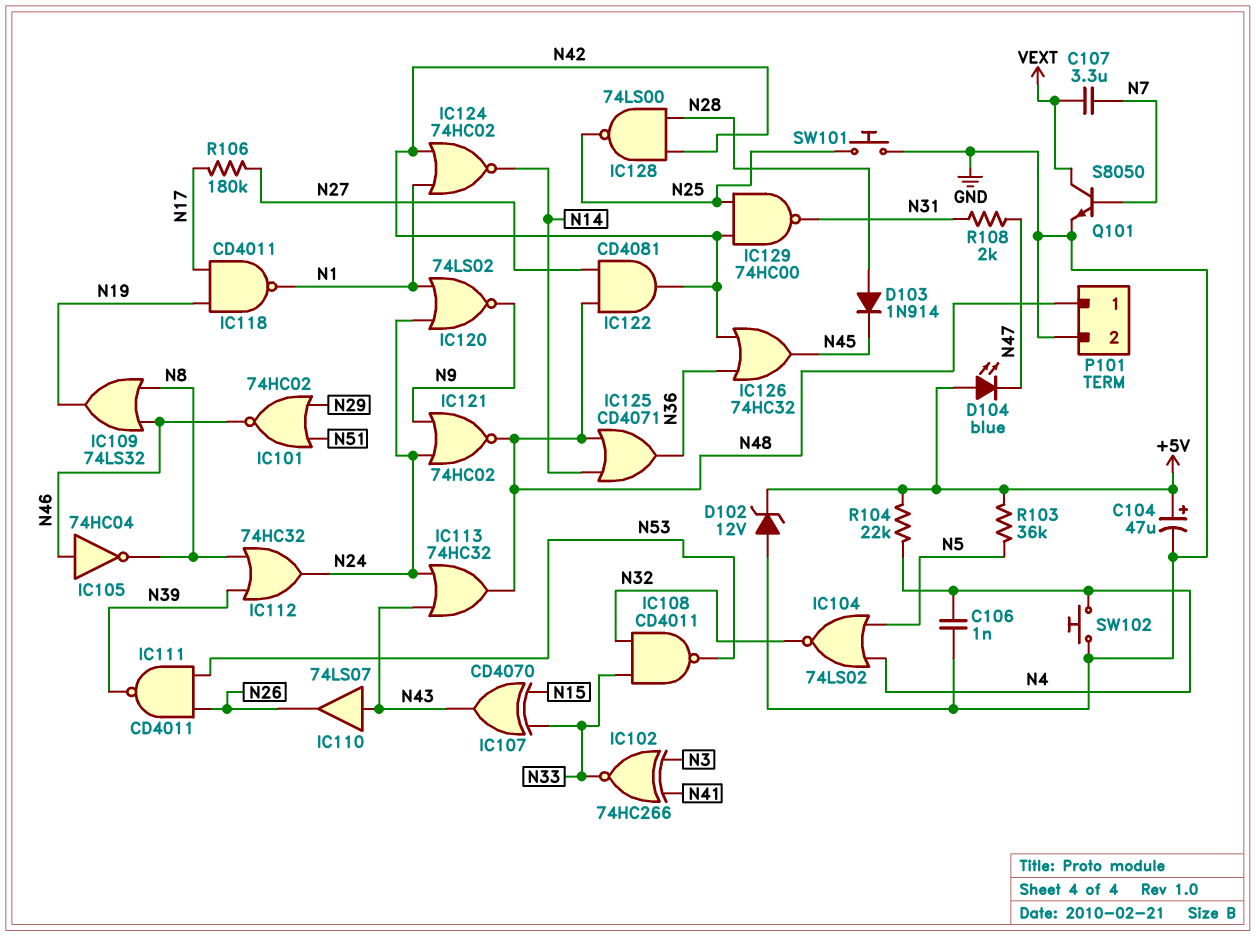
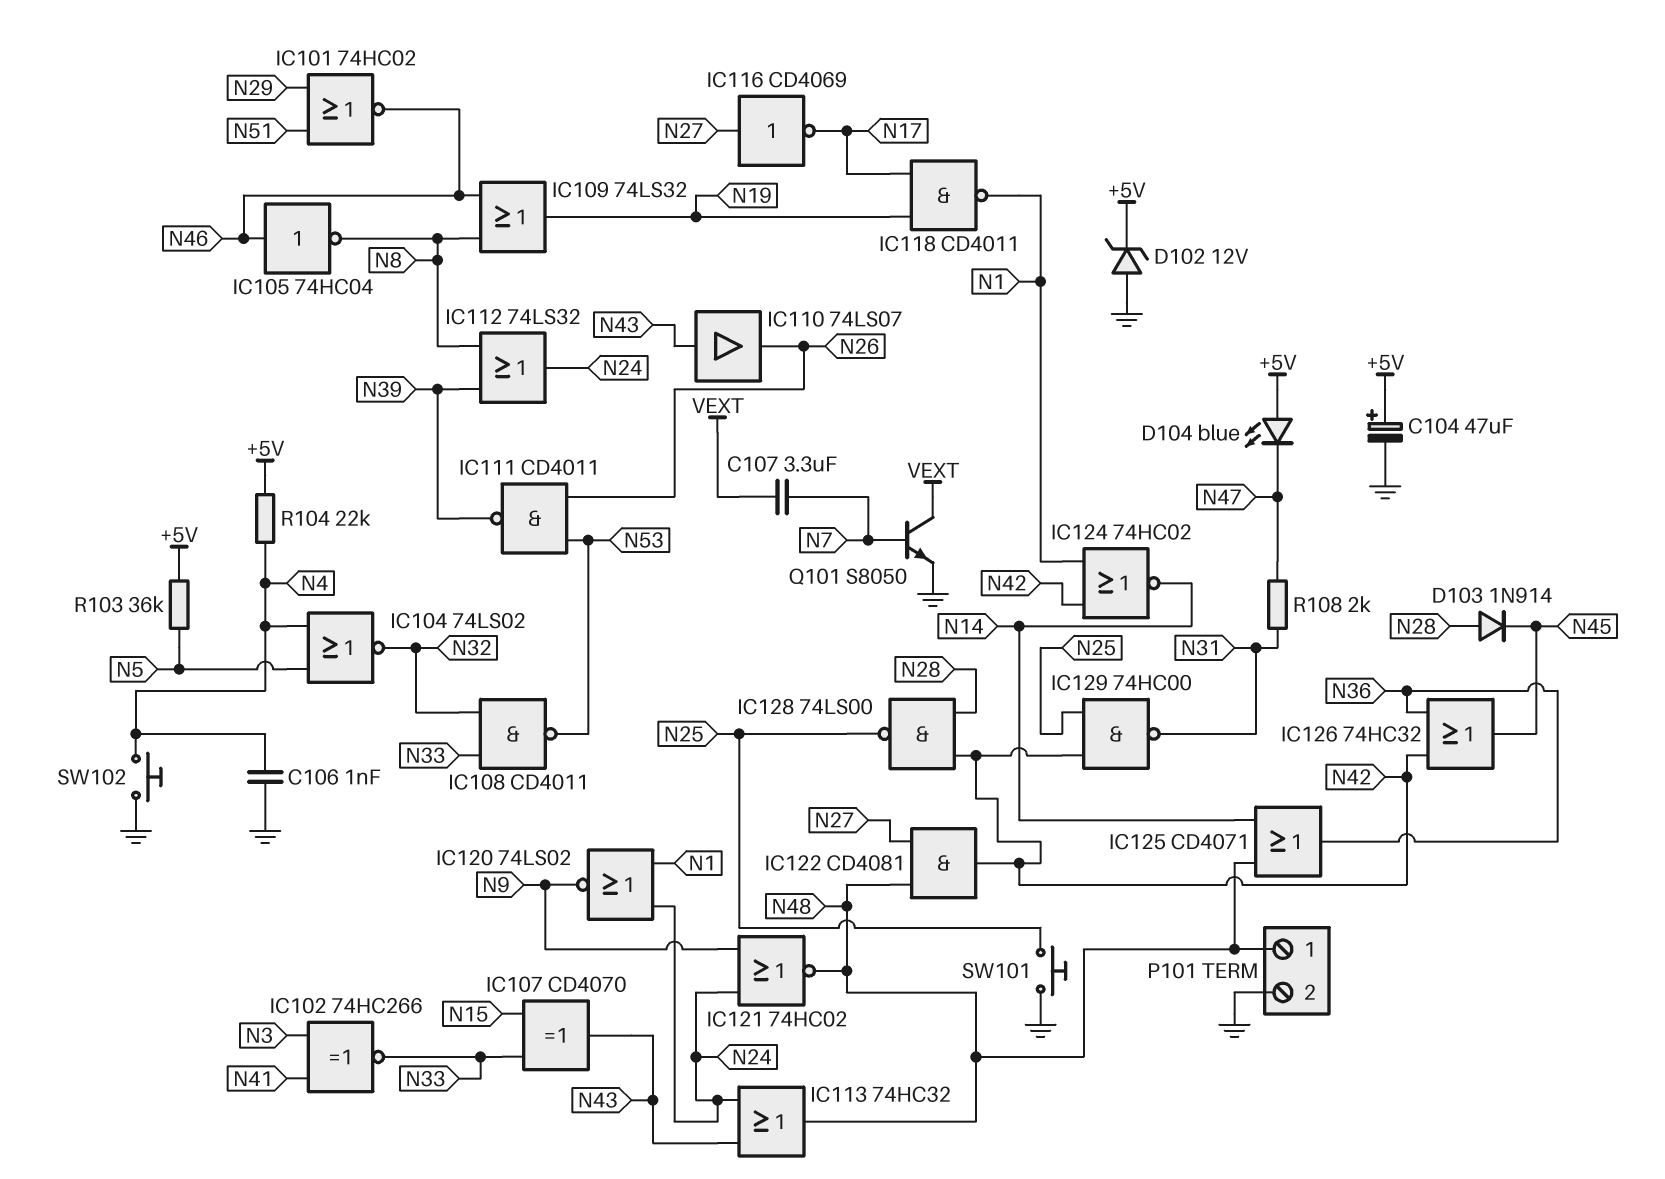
IC112: OR 74HC32 (in N8, in N39, out N24) -> OR 74LS32 (in N8, in N39, out N24)
IC116: none -> NOT CD4069 (in N27, out N17)
R106: 180k (N17, N27) -> none

